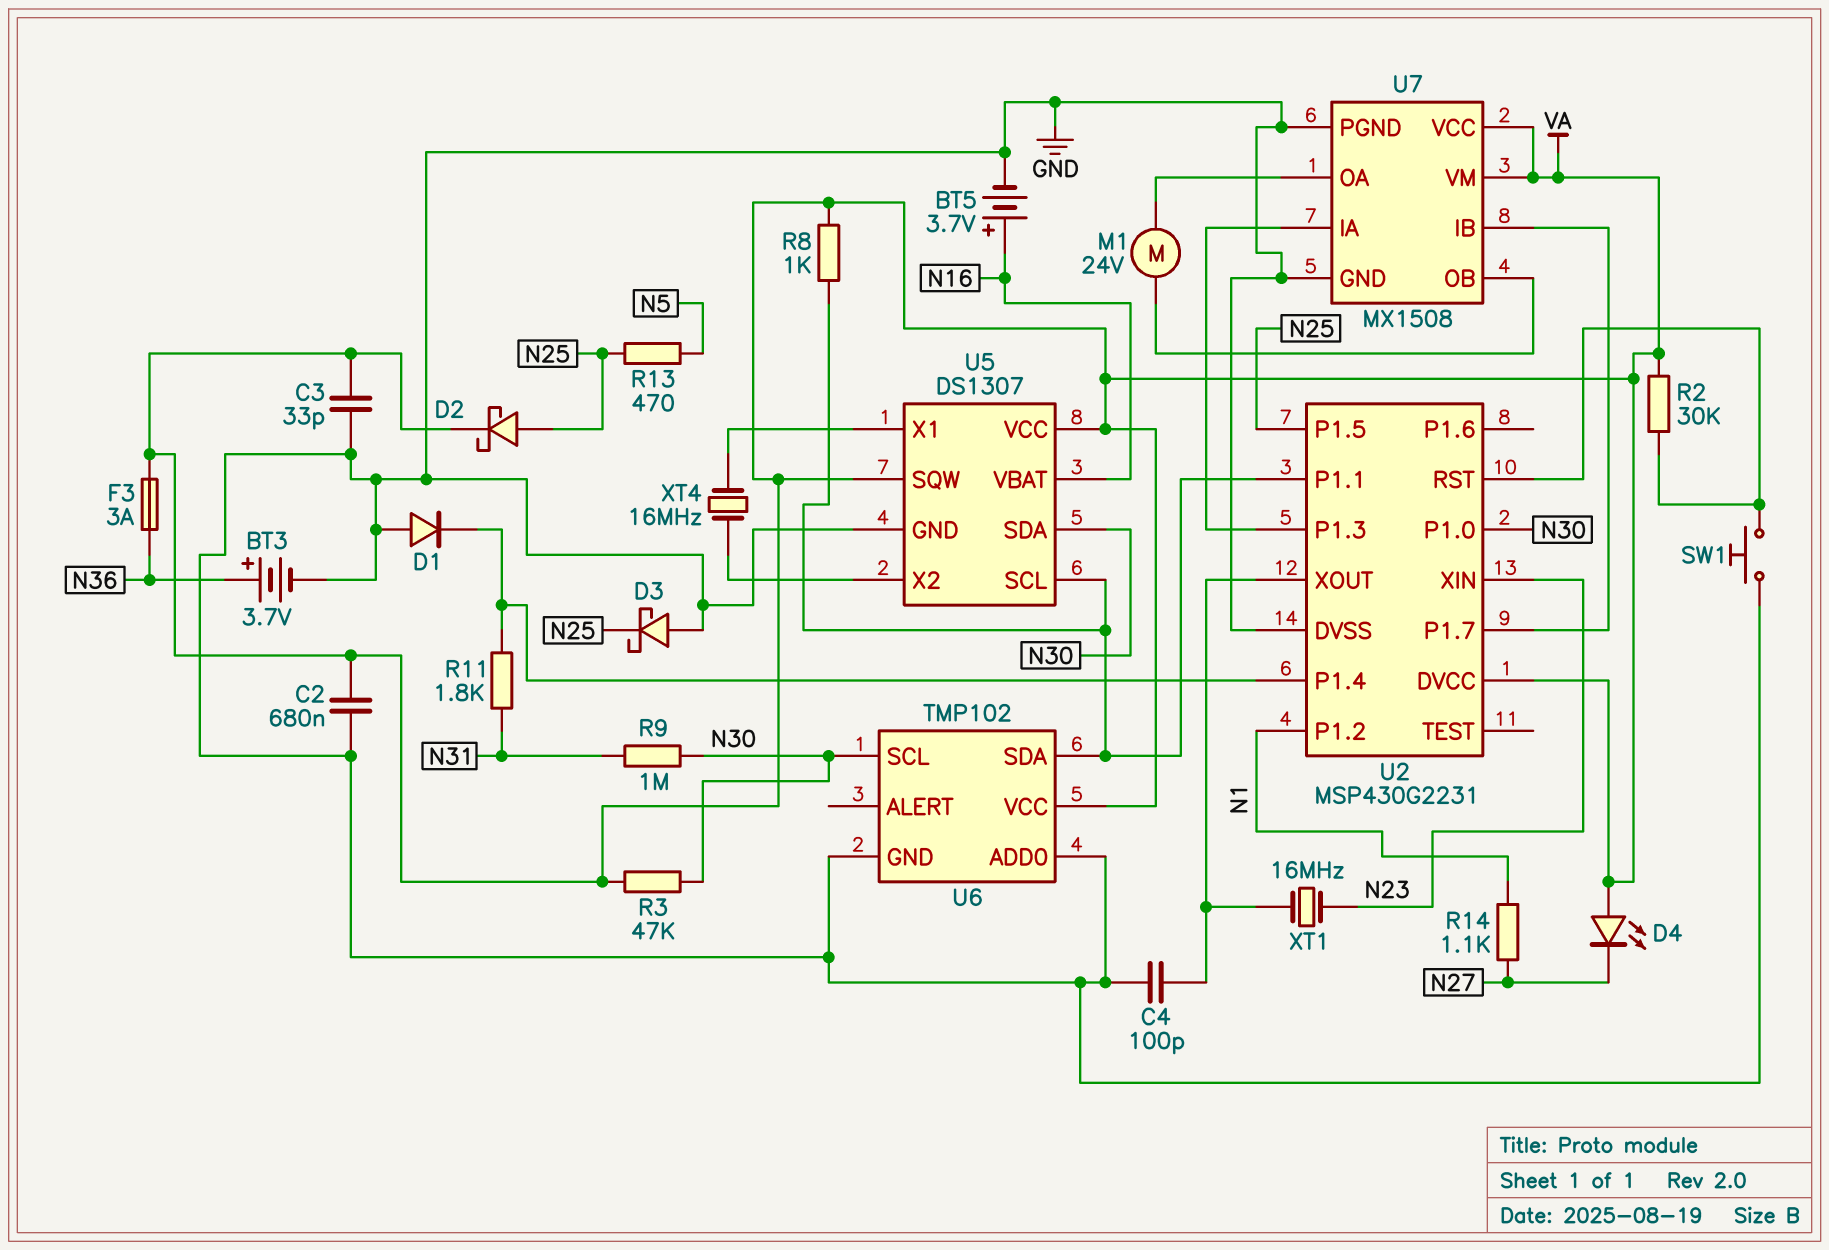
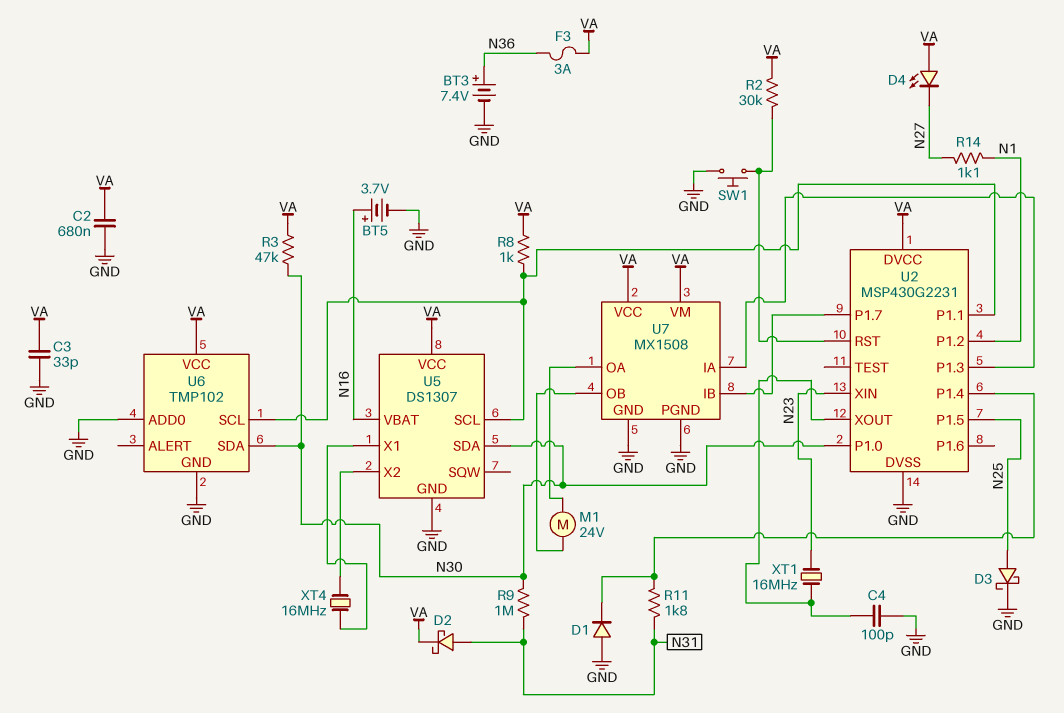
BT3: 3.7V (plus N36, minus GND) -> 7.4V (plus N36, minus GND)
D2: schottky (A N25, K VA) -> schottky (A N31, K VA)
D3: schottky (A GND, K N25) -> schottky (A N25, K GND)
R13: 470 (N5, N25) -> none
U5 pin SQW: VA -> none
U6 pin SCL: N30 -> U2/P1.1
U6 pin SDA: U2/P1.1 -> N30

